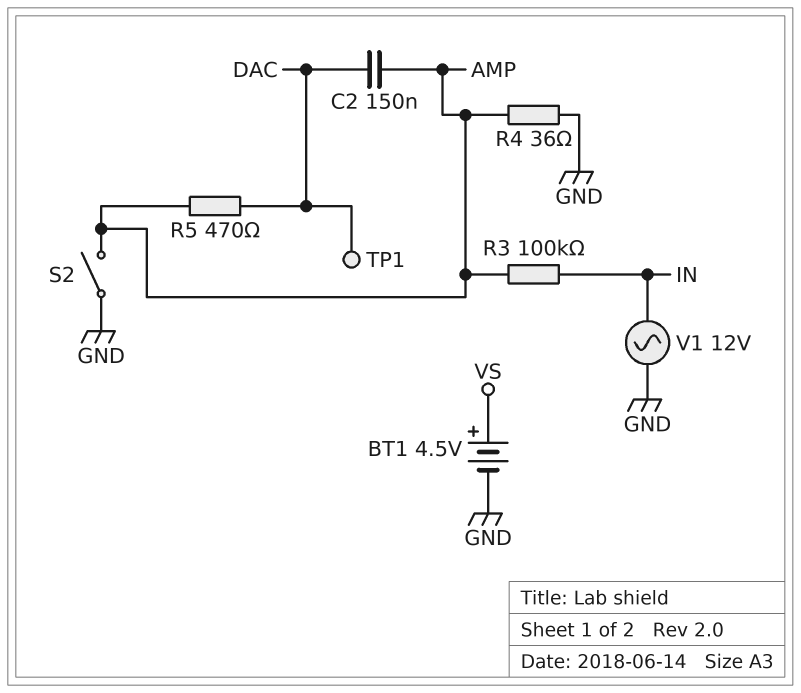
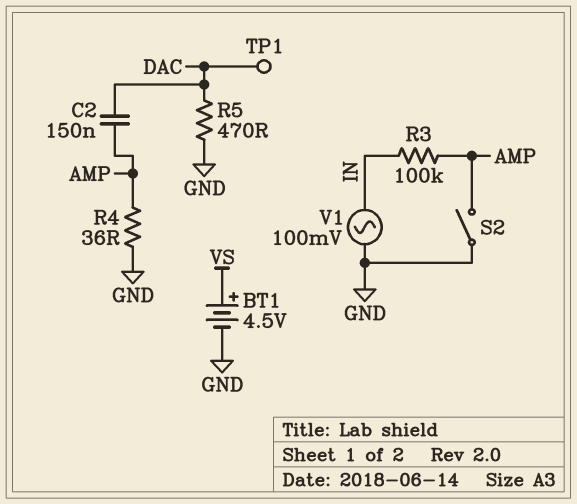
R5: 470 (AMP, DAC) -> 470 (DAC, GND)
V1: AC 12V (GND, IN) -> AC 100mV (GND, IN)

